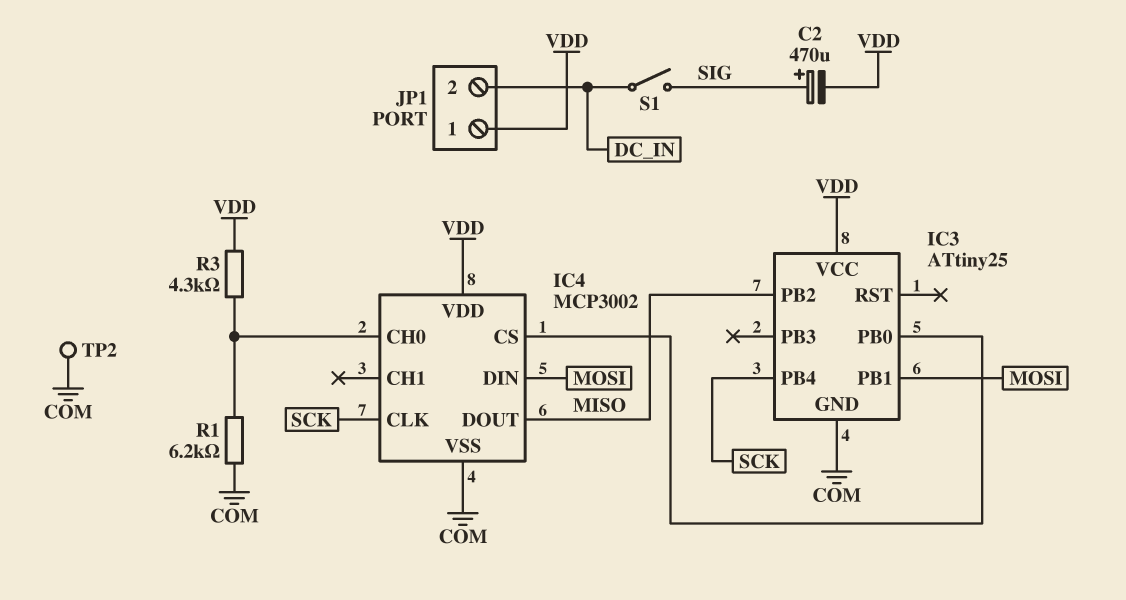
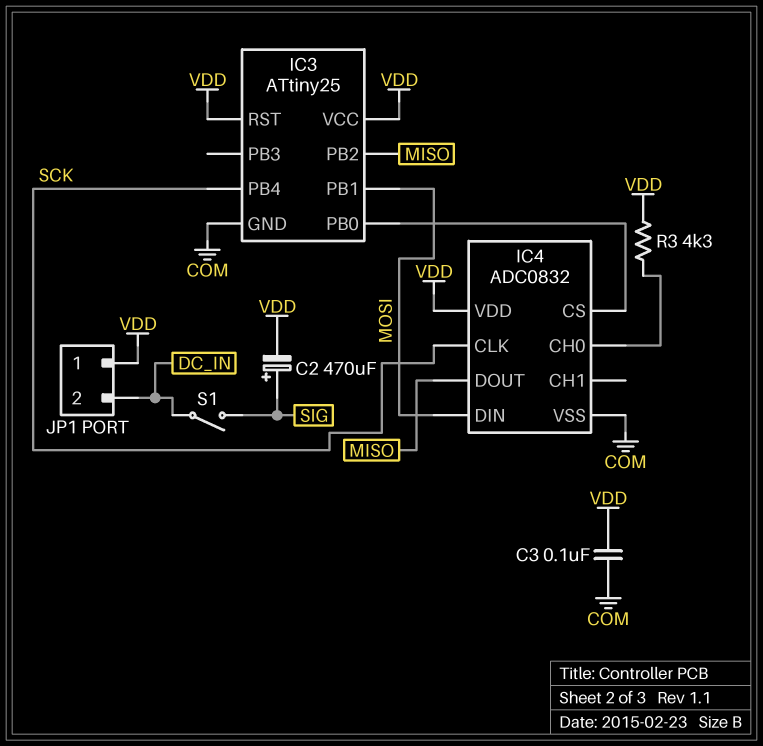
C3: none -> 100nF (COM, VDD)
IC3 pin RST: none -> VDD
IC4: MCP3002 -> ADC0832
R1: 6.2k (COM, IC4/CH0) -> none
TP2: test point (COM) -> none

